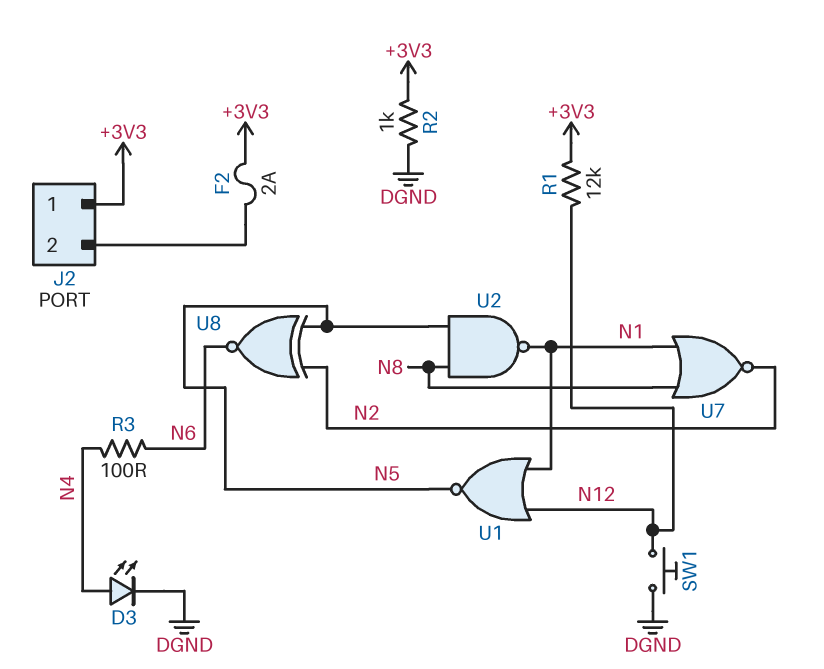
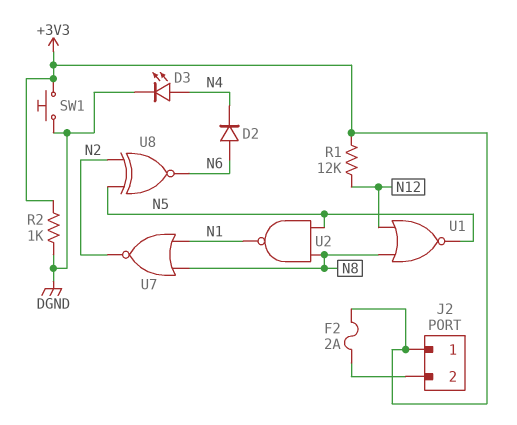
D2: none -> diode (A N6, K N4)
R3: 100 (N4, N6) -> none
SW1: button (DGND, N12) -> button (+3V3, DGND)
U1: NOR (in N1, in N12, out N5) -> NOR (in N8, in N12, out N5)

